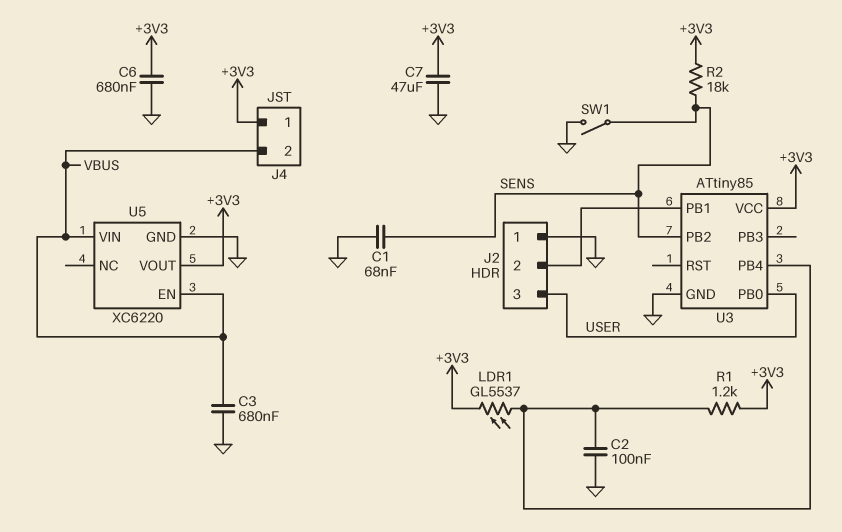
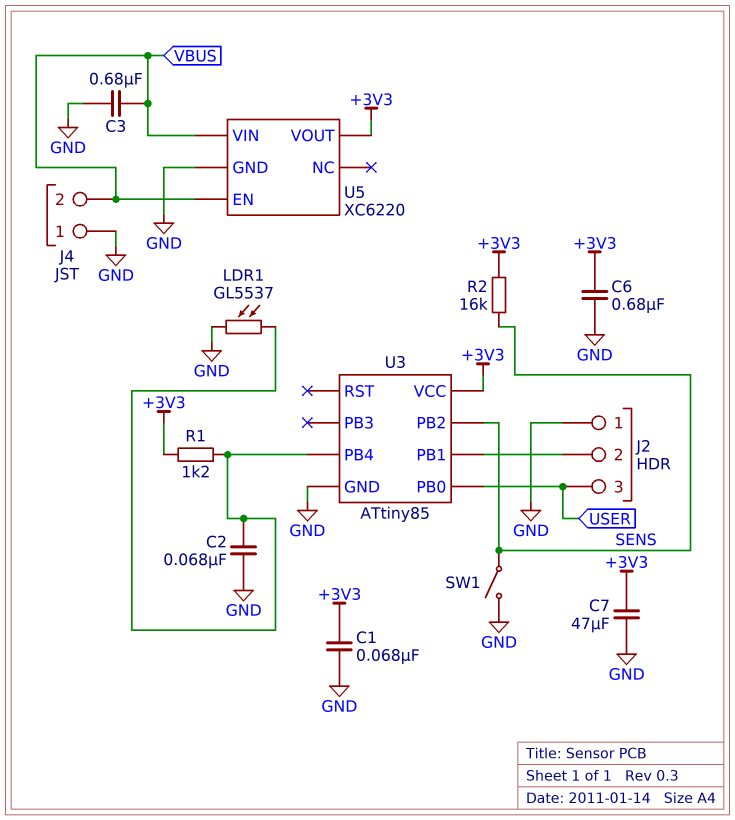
C1: 68nF (GND, SENS) -> 68nF (+3V3, GND)
C2: 100nF (GND, U3/PB4) -> 68nF (GND, U3/PB4)
J4 pin 1: +3V3 -> GND
LDR1: GL5537 (+3V3, U3/PB4) -> GL5537 (GND, U3/PB4)
R2: 18k (+3V3, SENS) -> 16k (+3V3, SENS)

